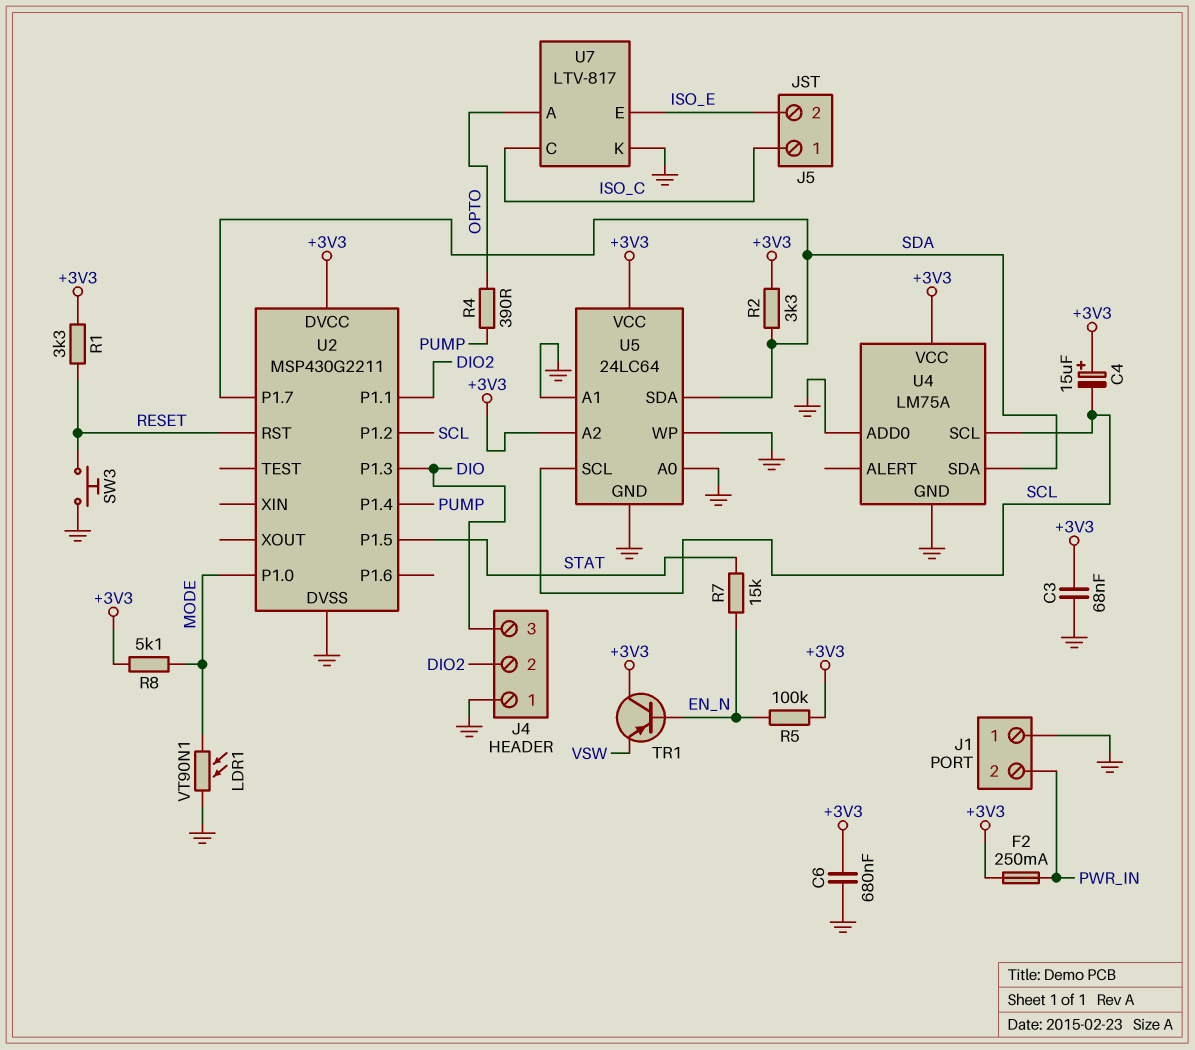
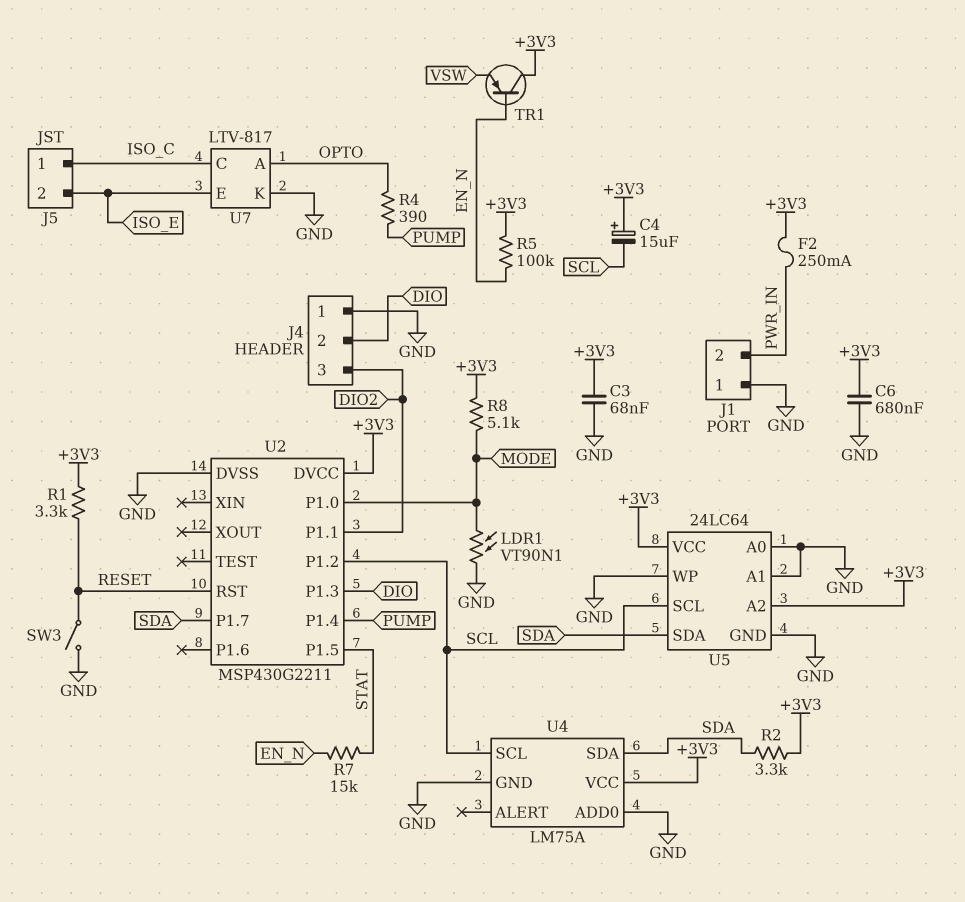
J4 pin 2: DIO2 -> DIO
J4 pin 3: DIO -> DIO2
SW3: button (GND, RESET) -> switch (GND, RESET)

